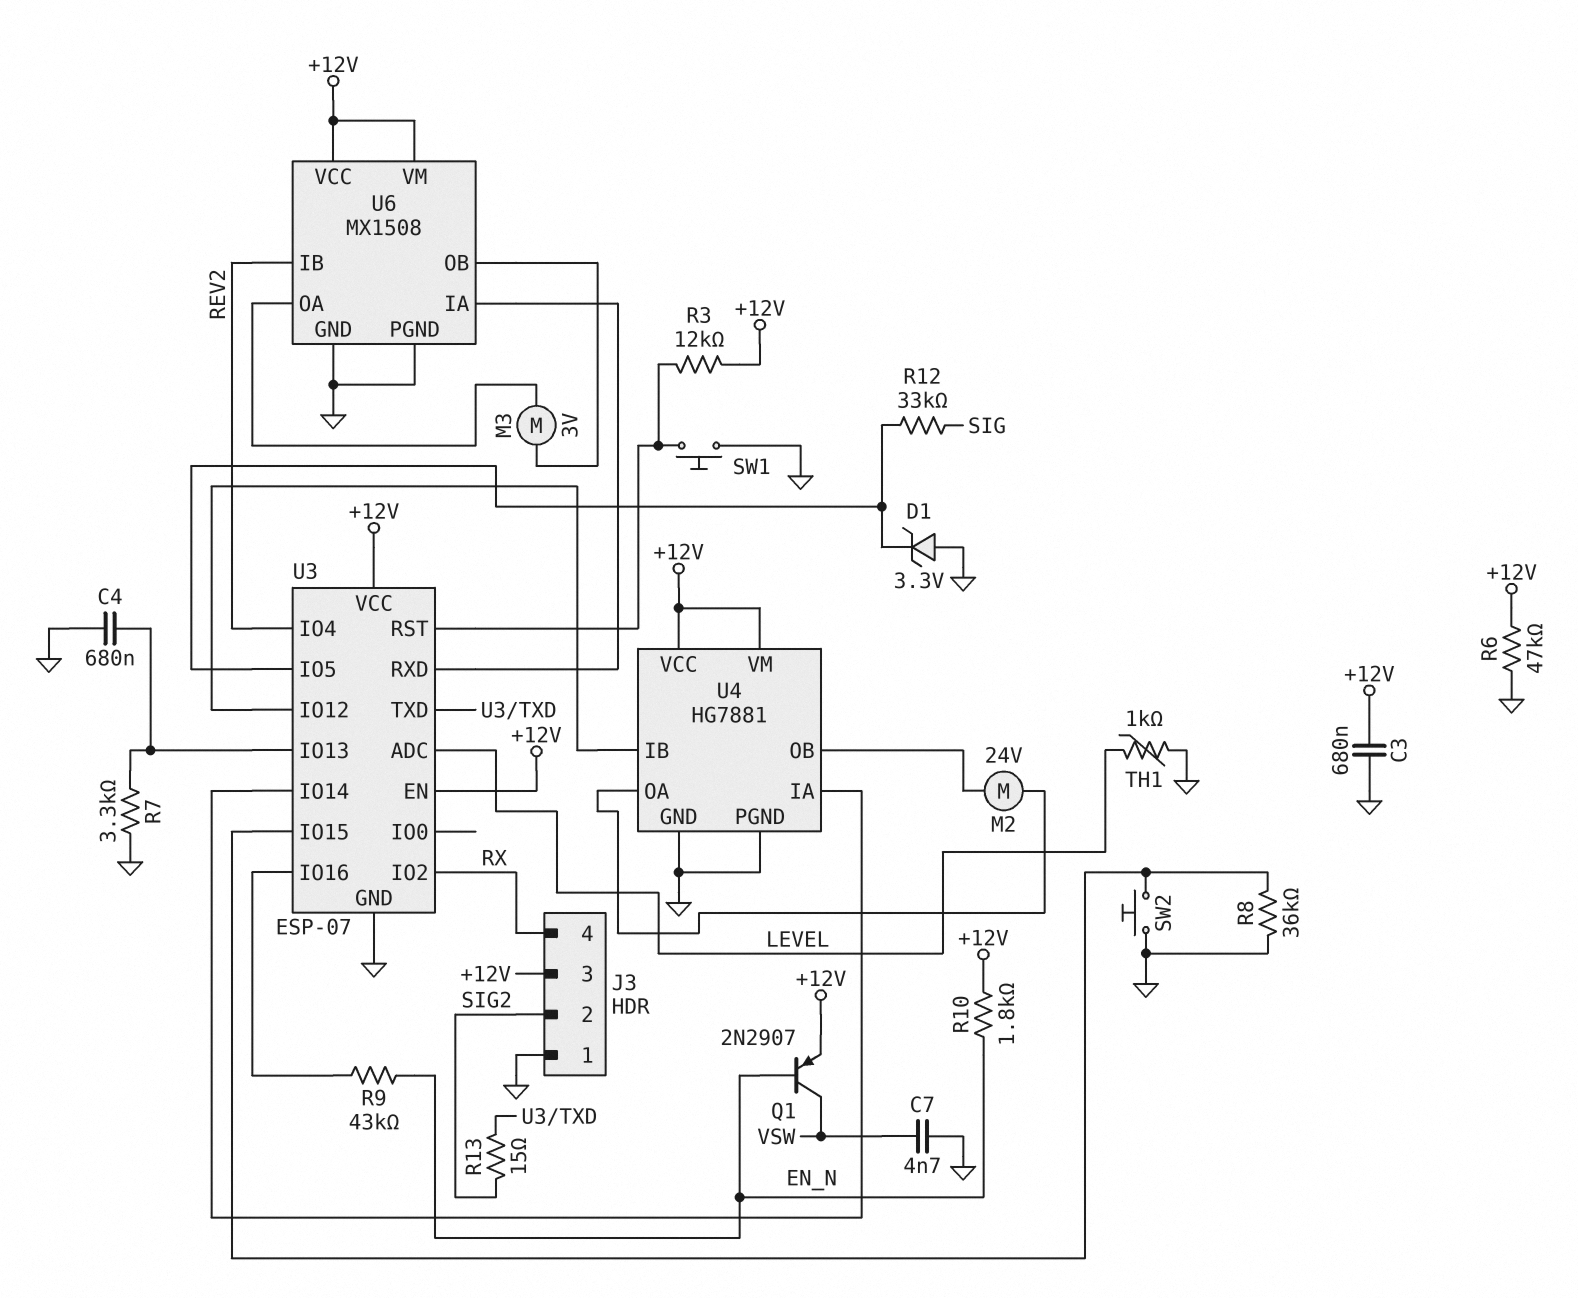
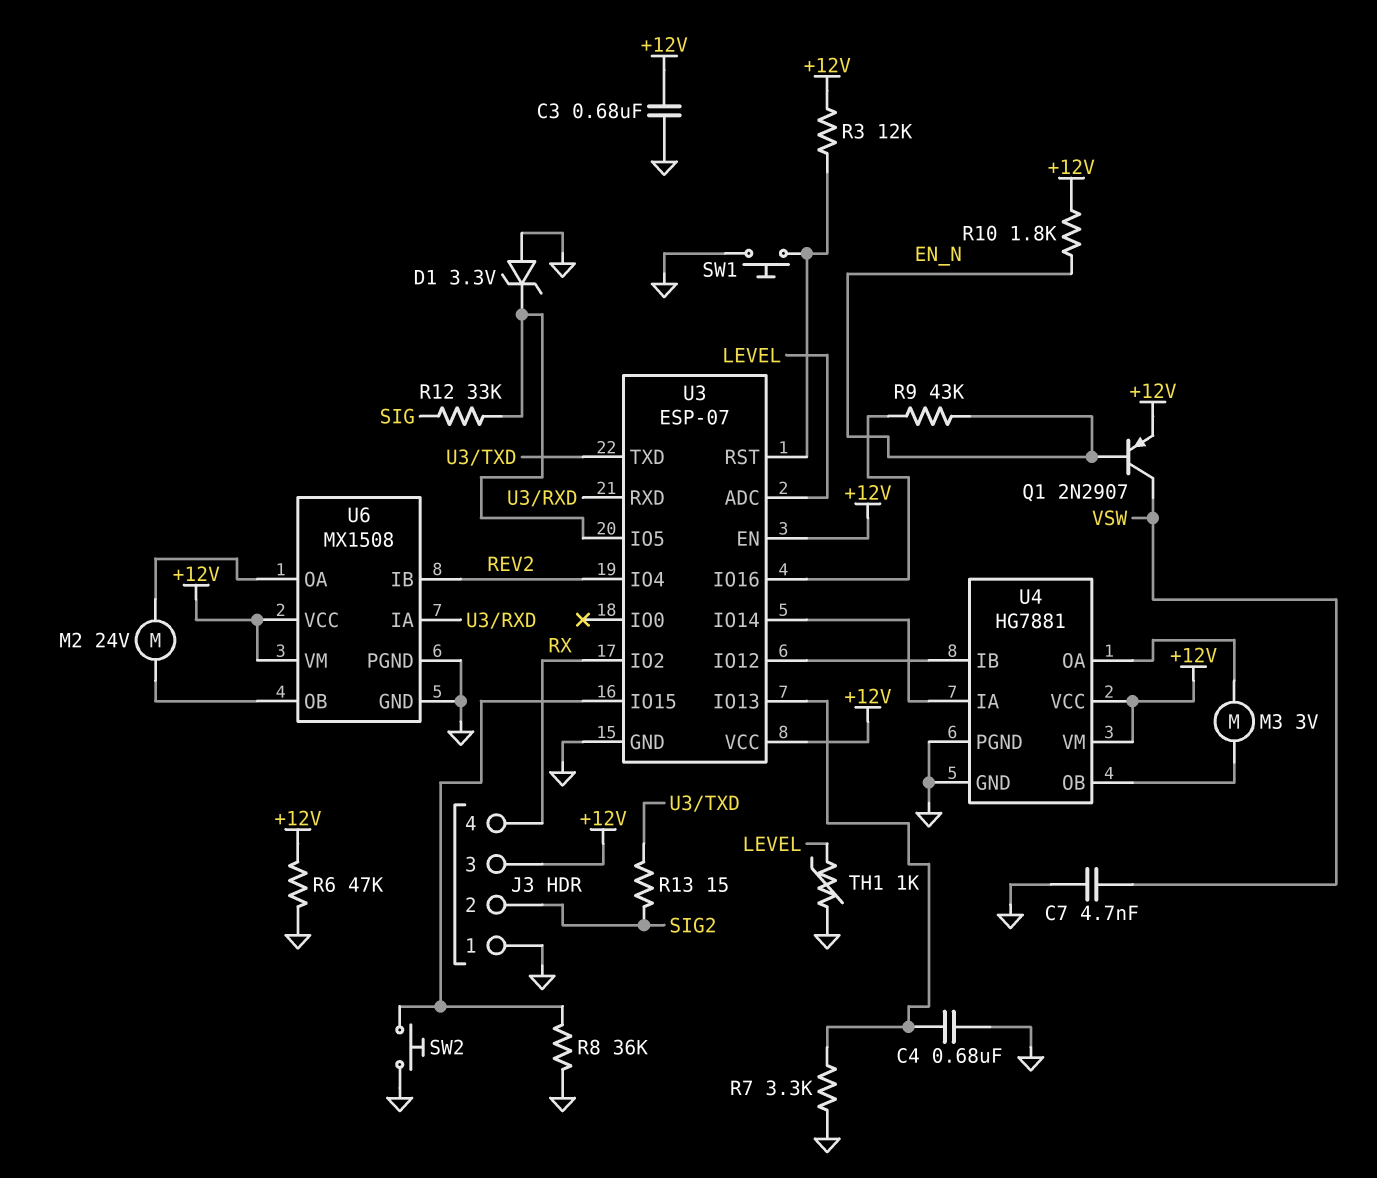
M2: motor 24V (U4/OA, U4/OB) -> motor 24V (U6/OA, U6/OB)
M3: motor 3V (U6/OA, U6/OB) -> motor 3V (U4/OA, U4/OB)

